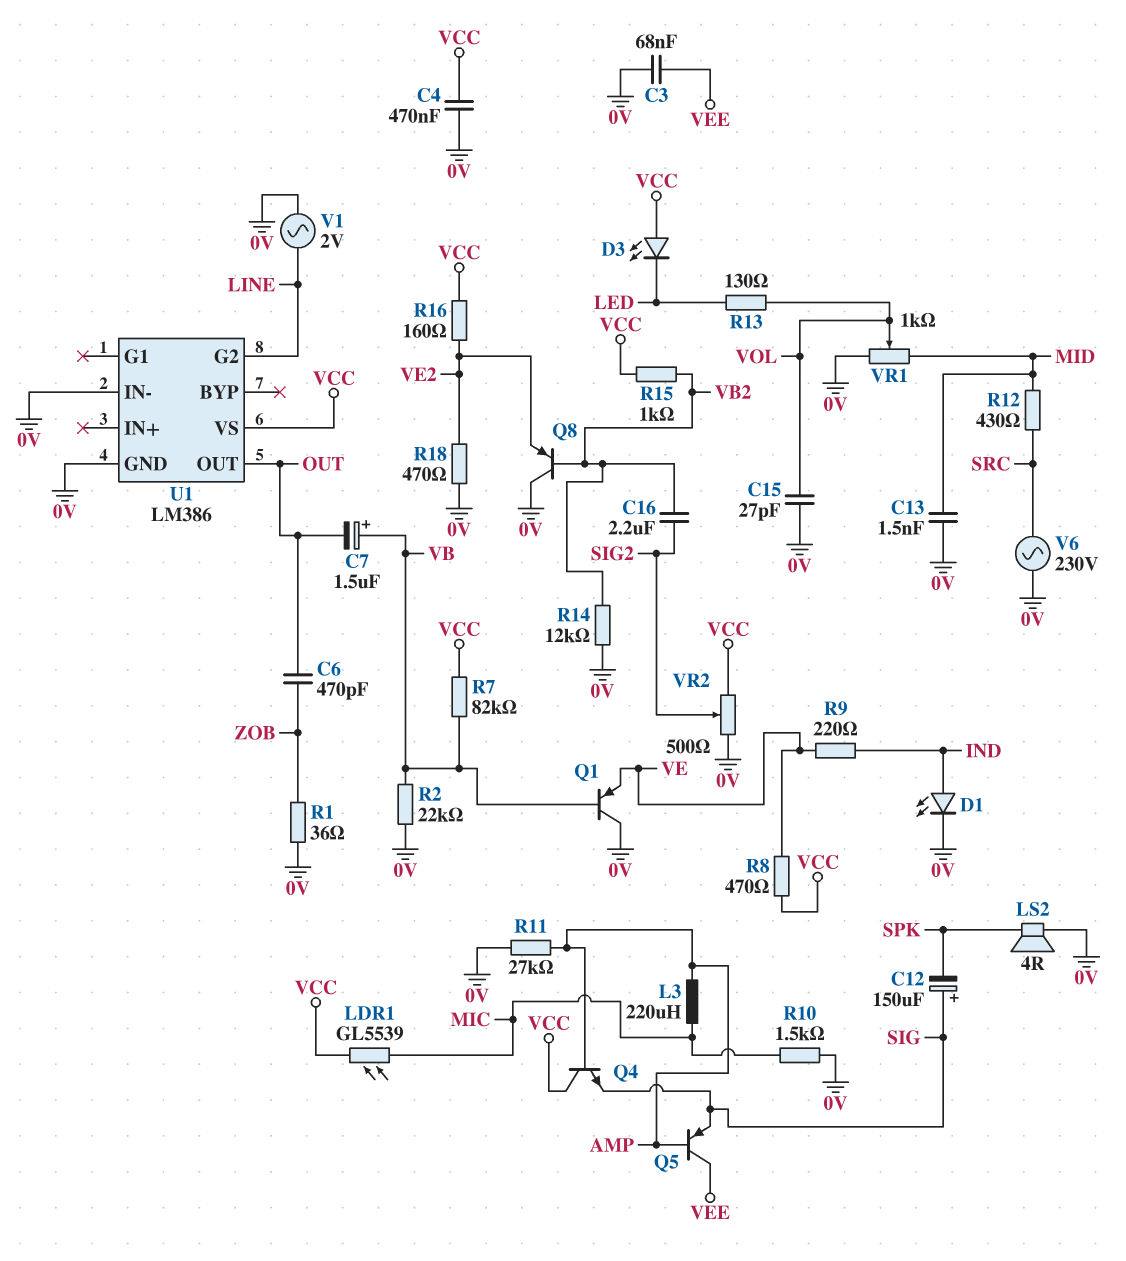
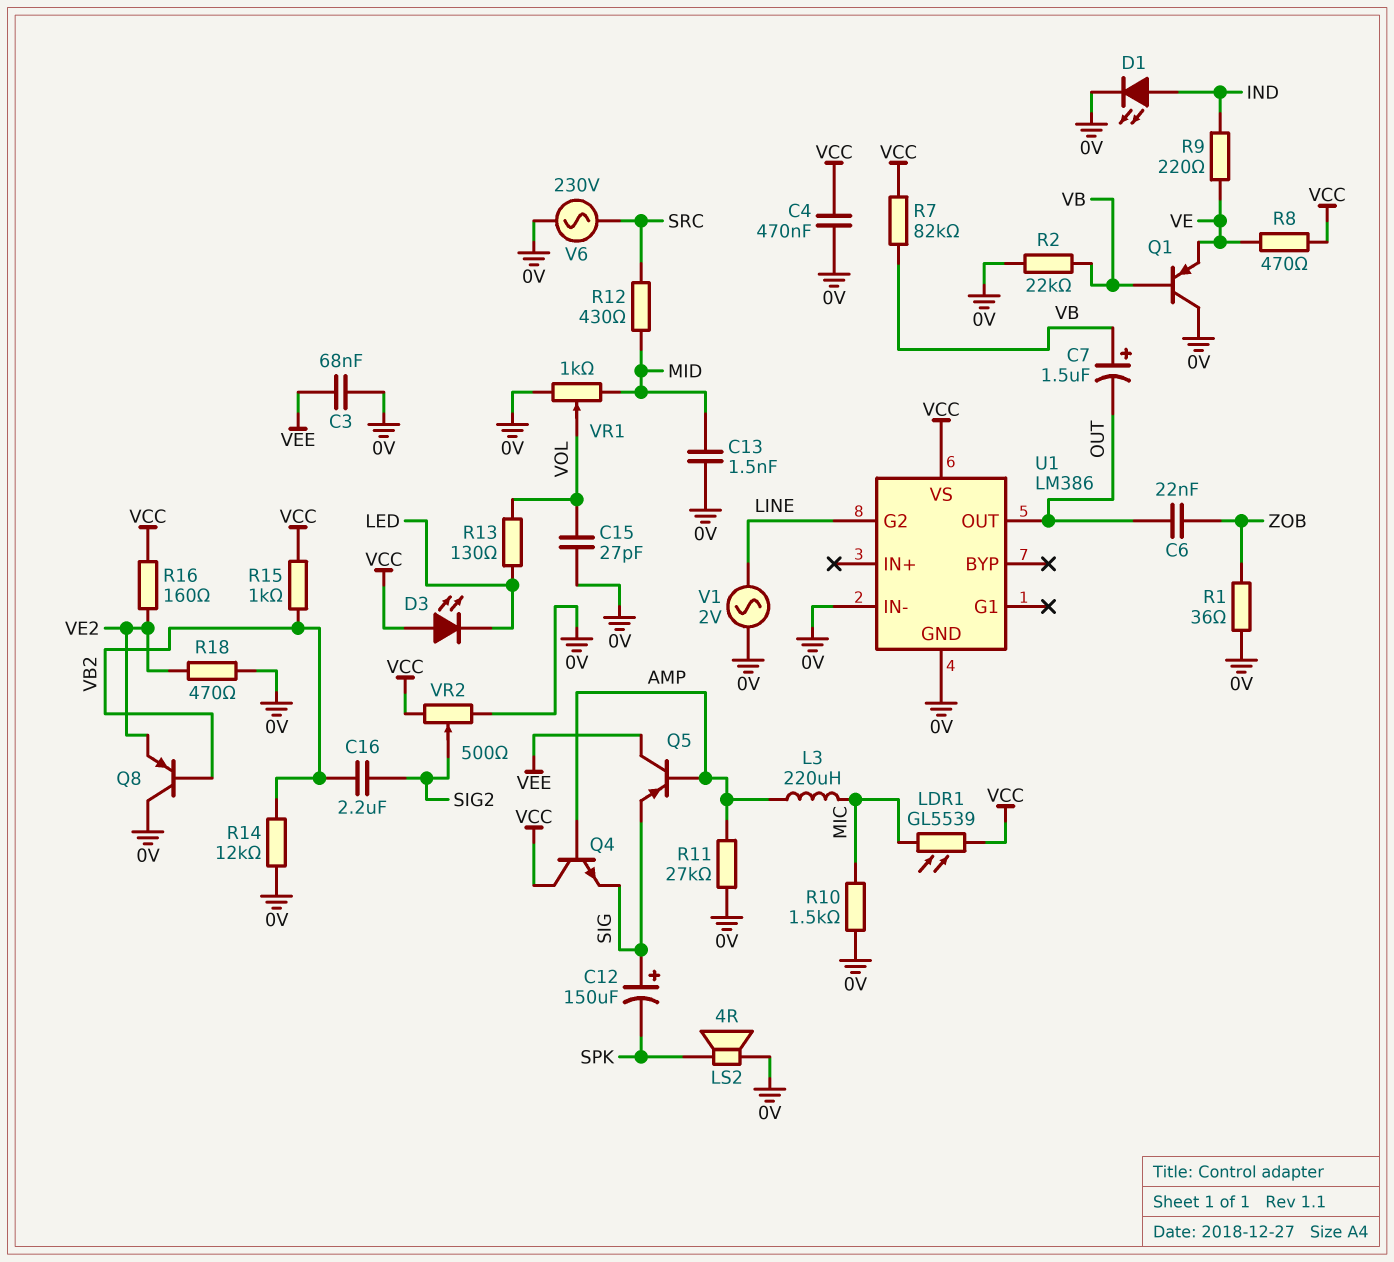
C6: 470pF (OUT, ZOB) -> 22nF (OUT, ZOB)

